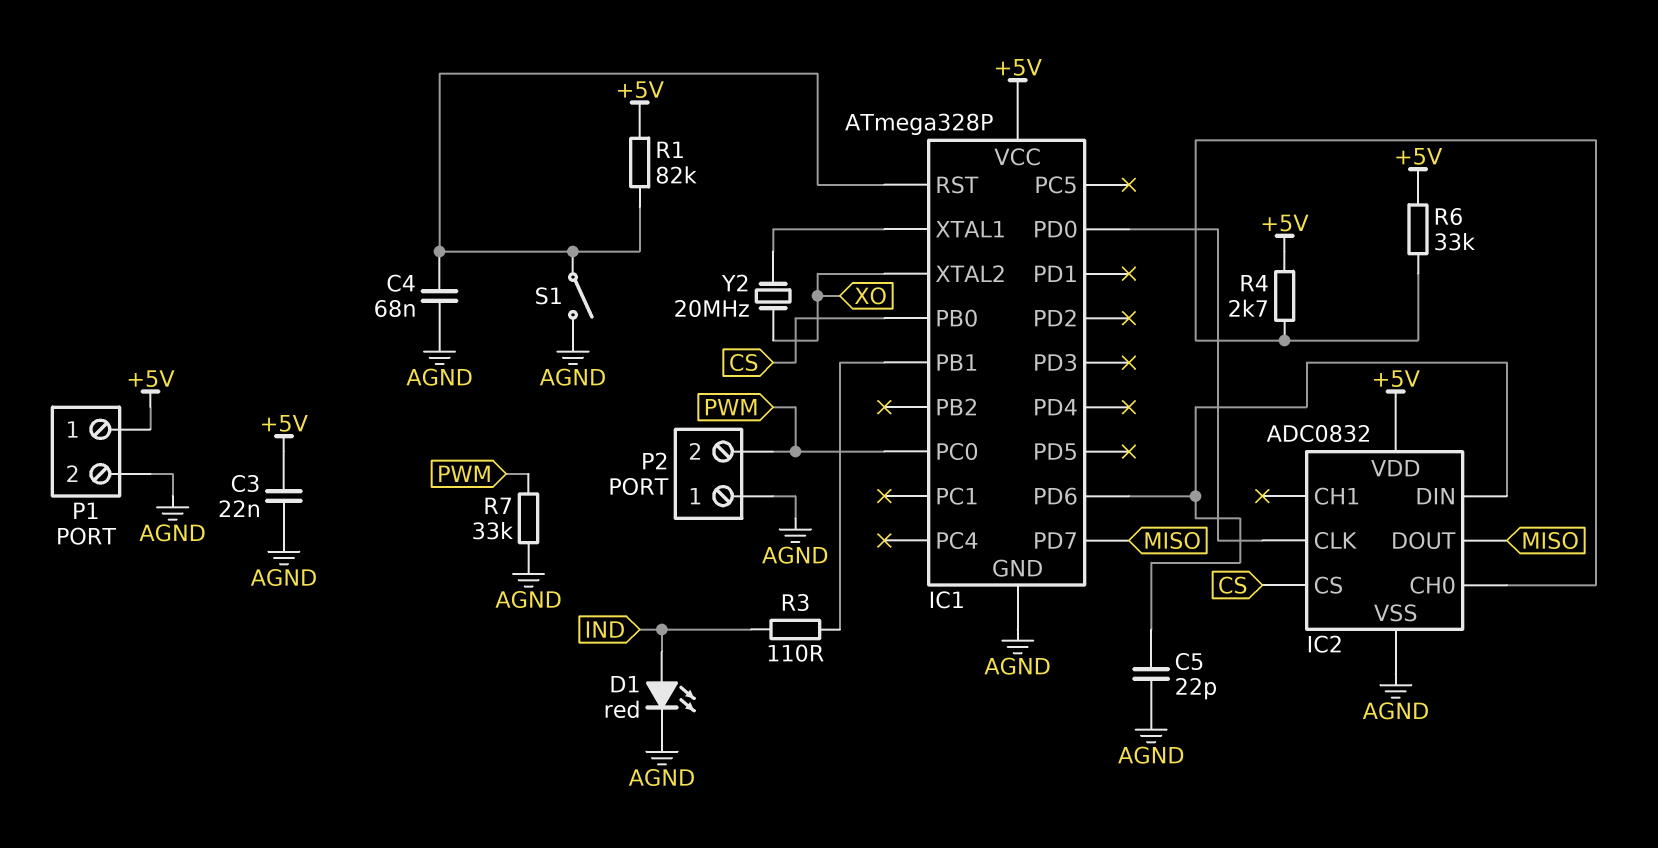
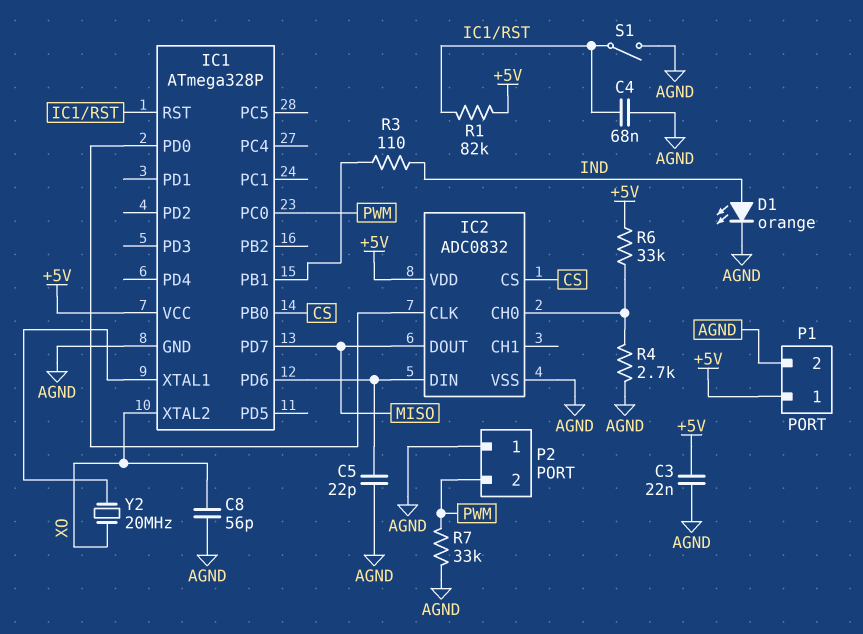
C8: none -> 56pF (AGND, XO)
D1: LED red (A IND, K AGND) -> LED orange (A IND, K AGND)
R4: 2.7k (+5V, IC2/CH0) -> 2.7k (AGND, IC2/CH0)

